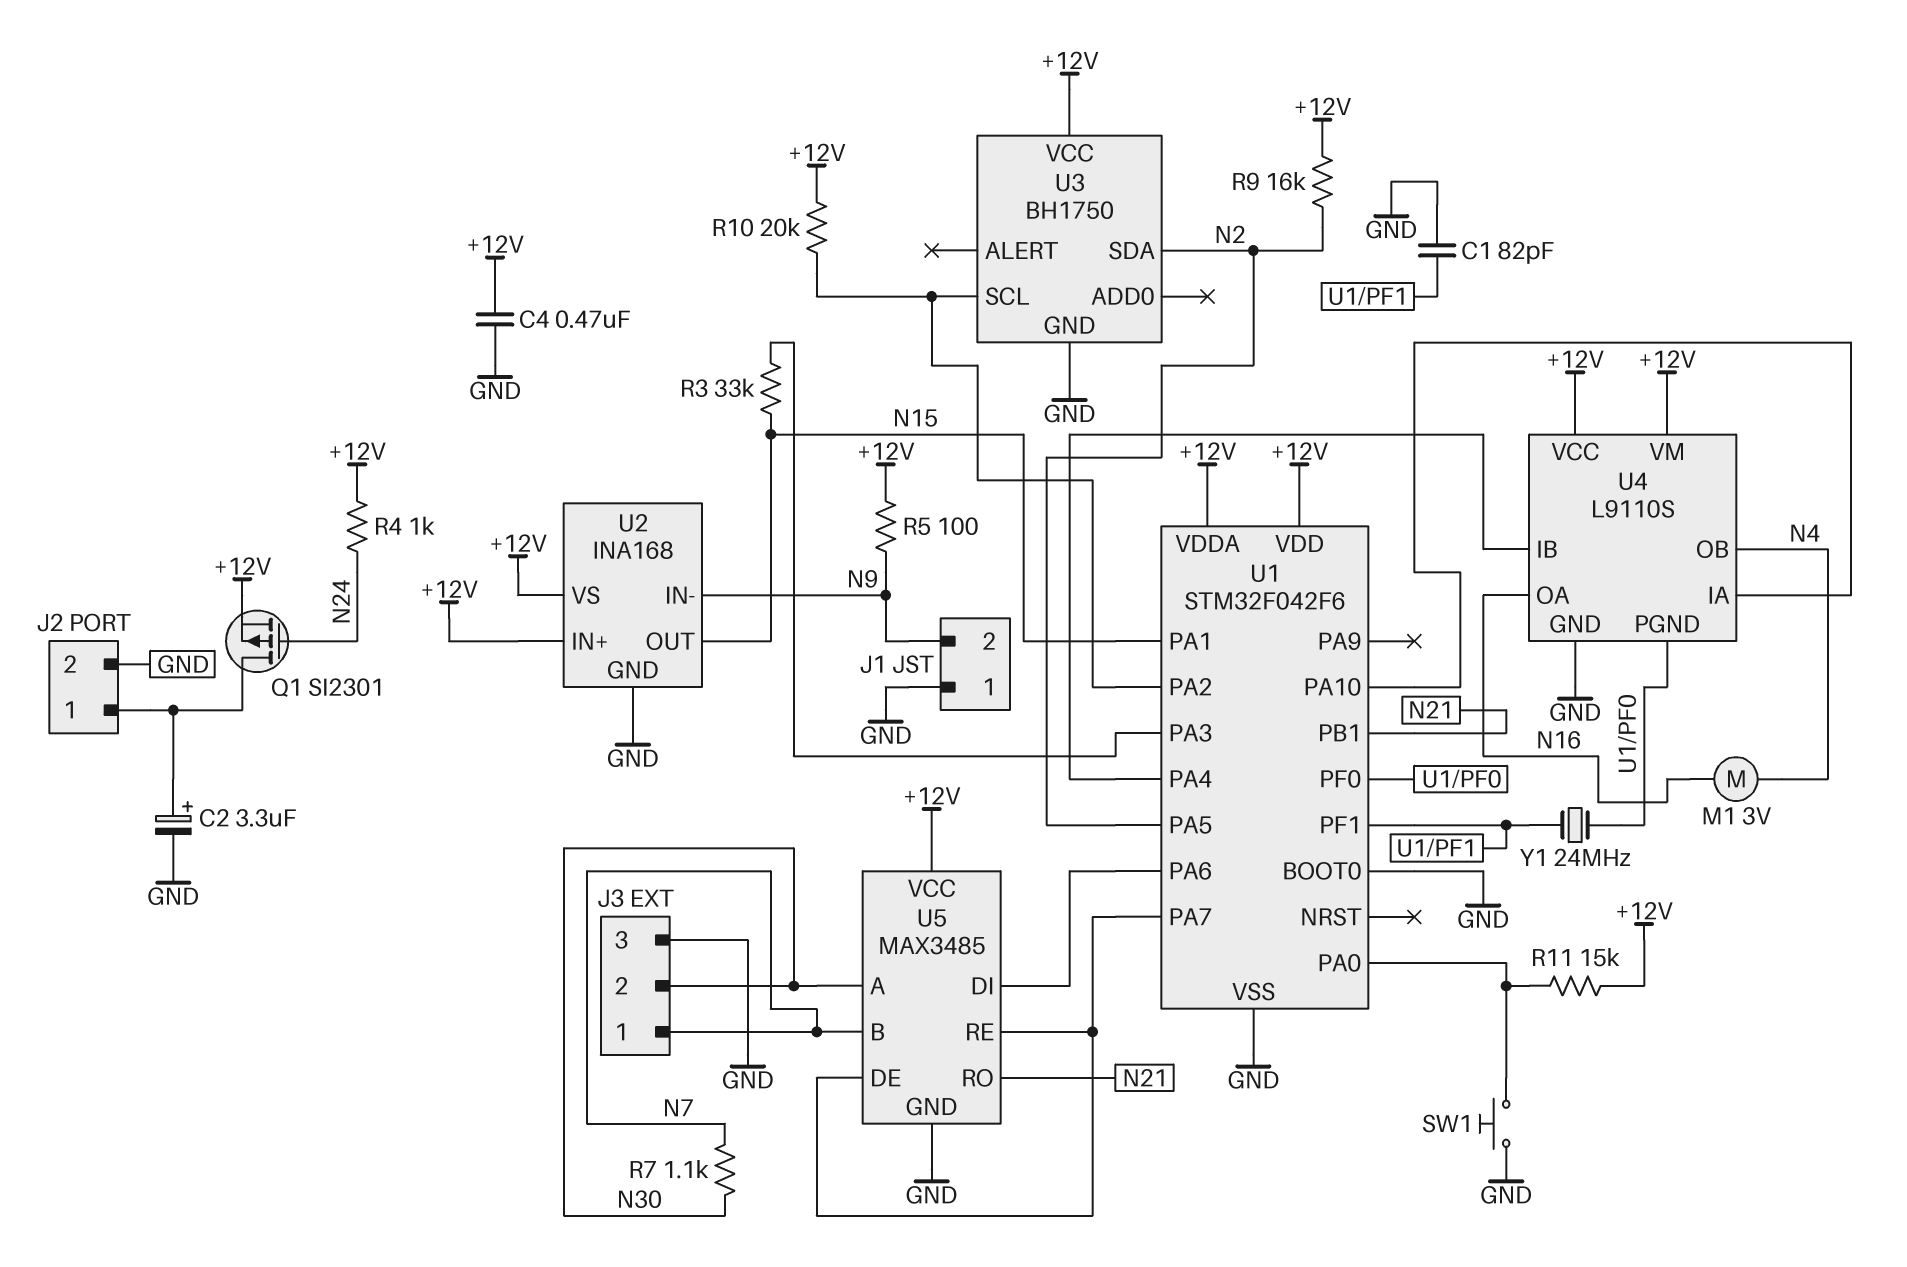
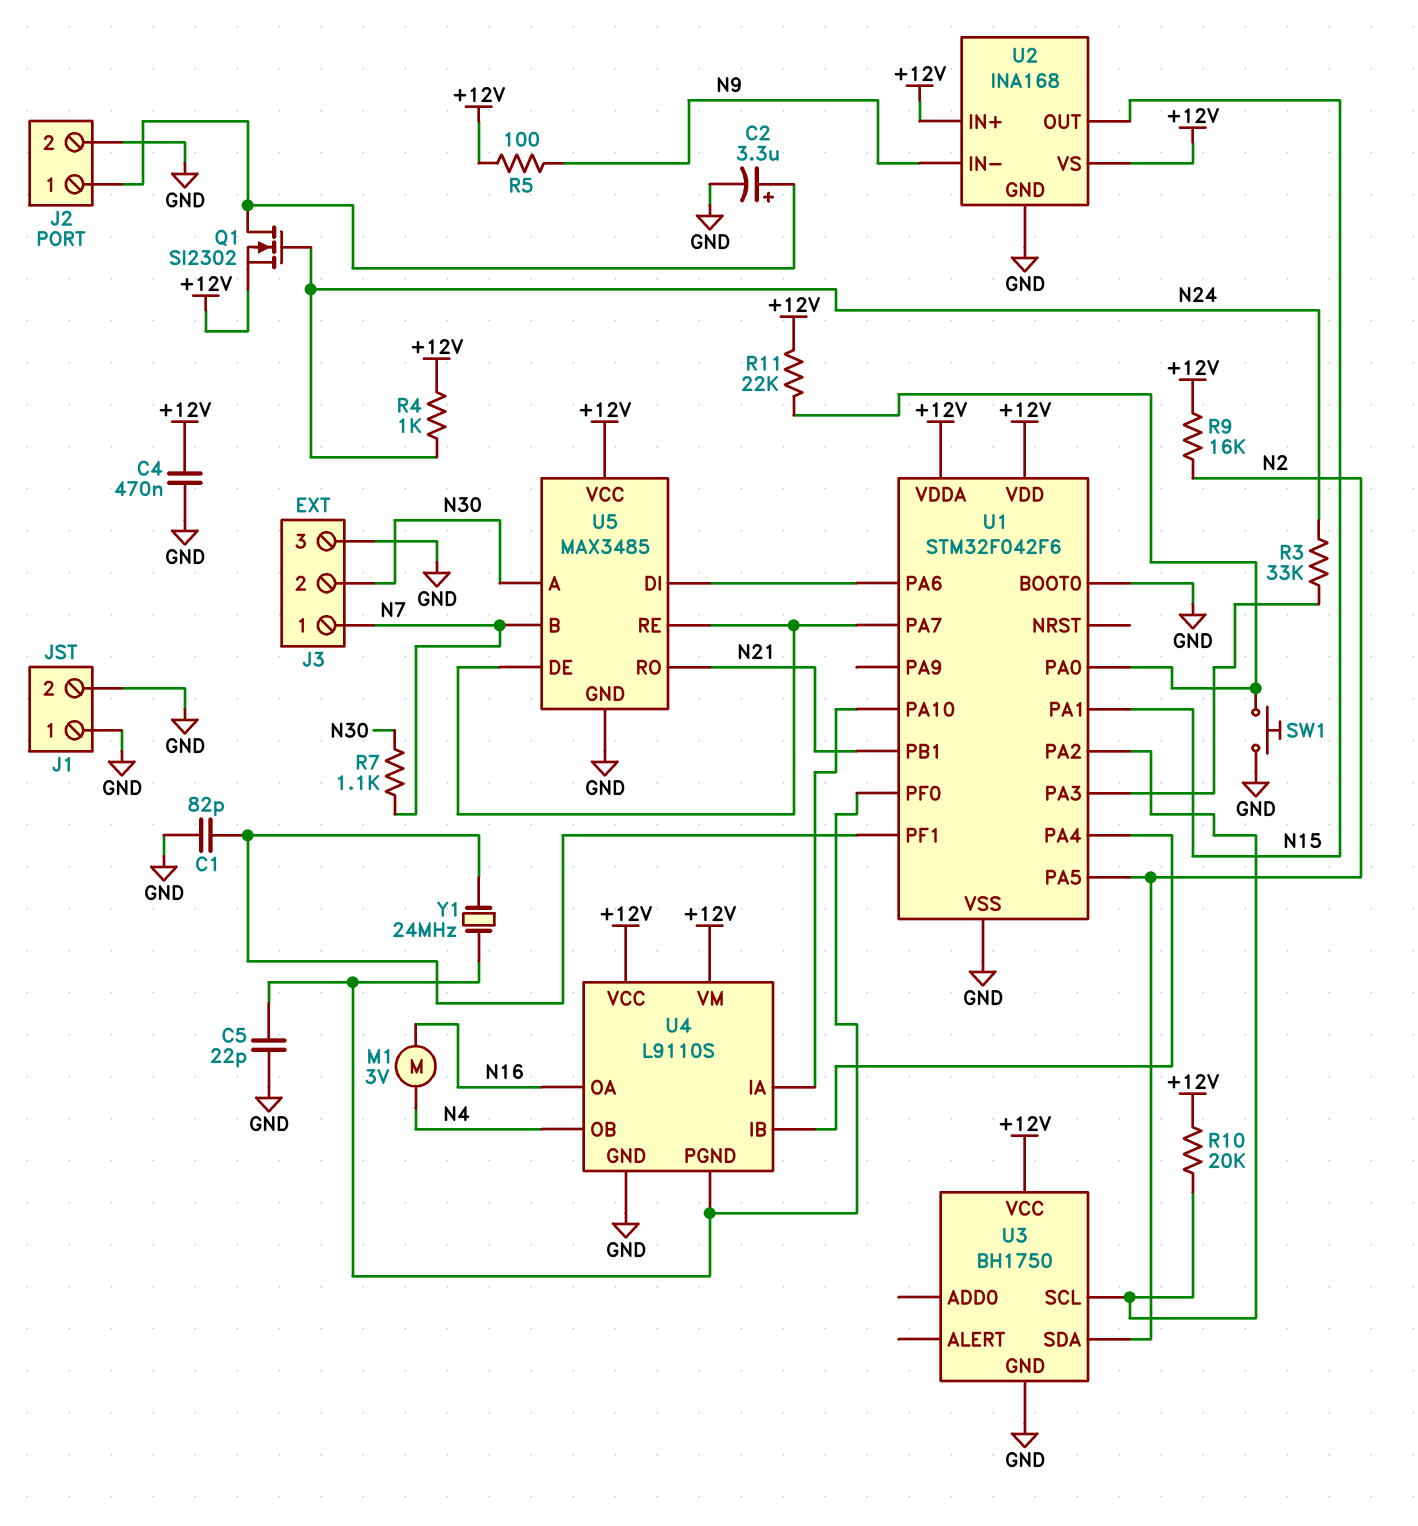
C5: none -> 22pF (GND, U1/PF0)
J1 pin 2: N9 -> GND
Q1: PMOS SI2301 (G N24, D J2/1, S +12V) -> NMOS SI2302 (G N24, D J2/1, S +12V)
R3: 33k (N15, U1/PA3) -> 33k (N24, U1/PA3)
R11: 15k (+12V, U1/PA0) -> 22k (+12V, U1/PA0)

